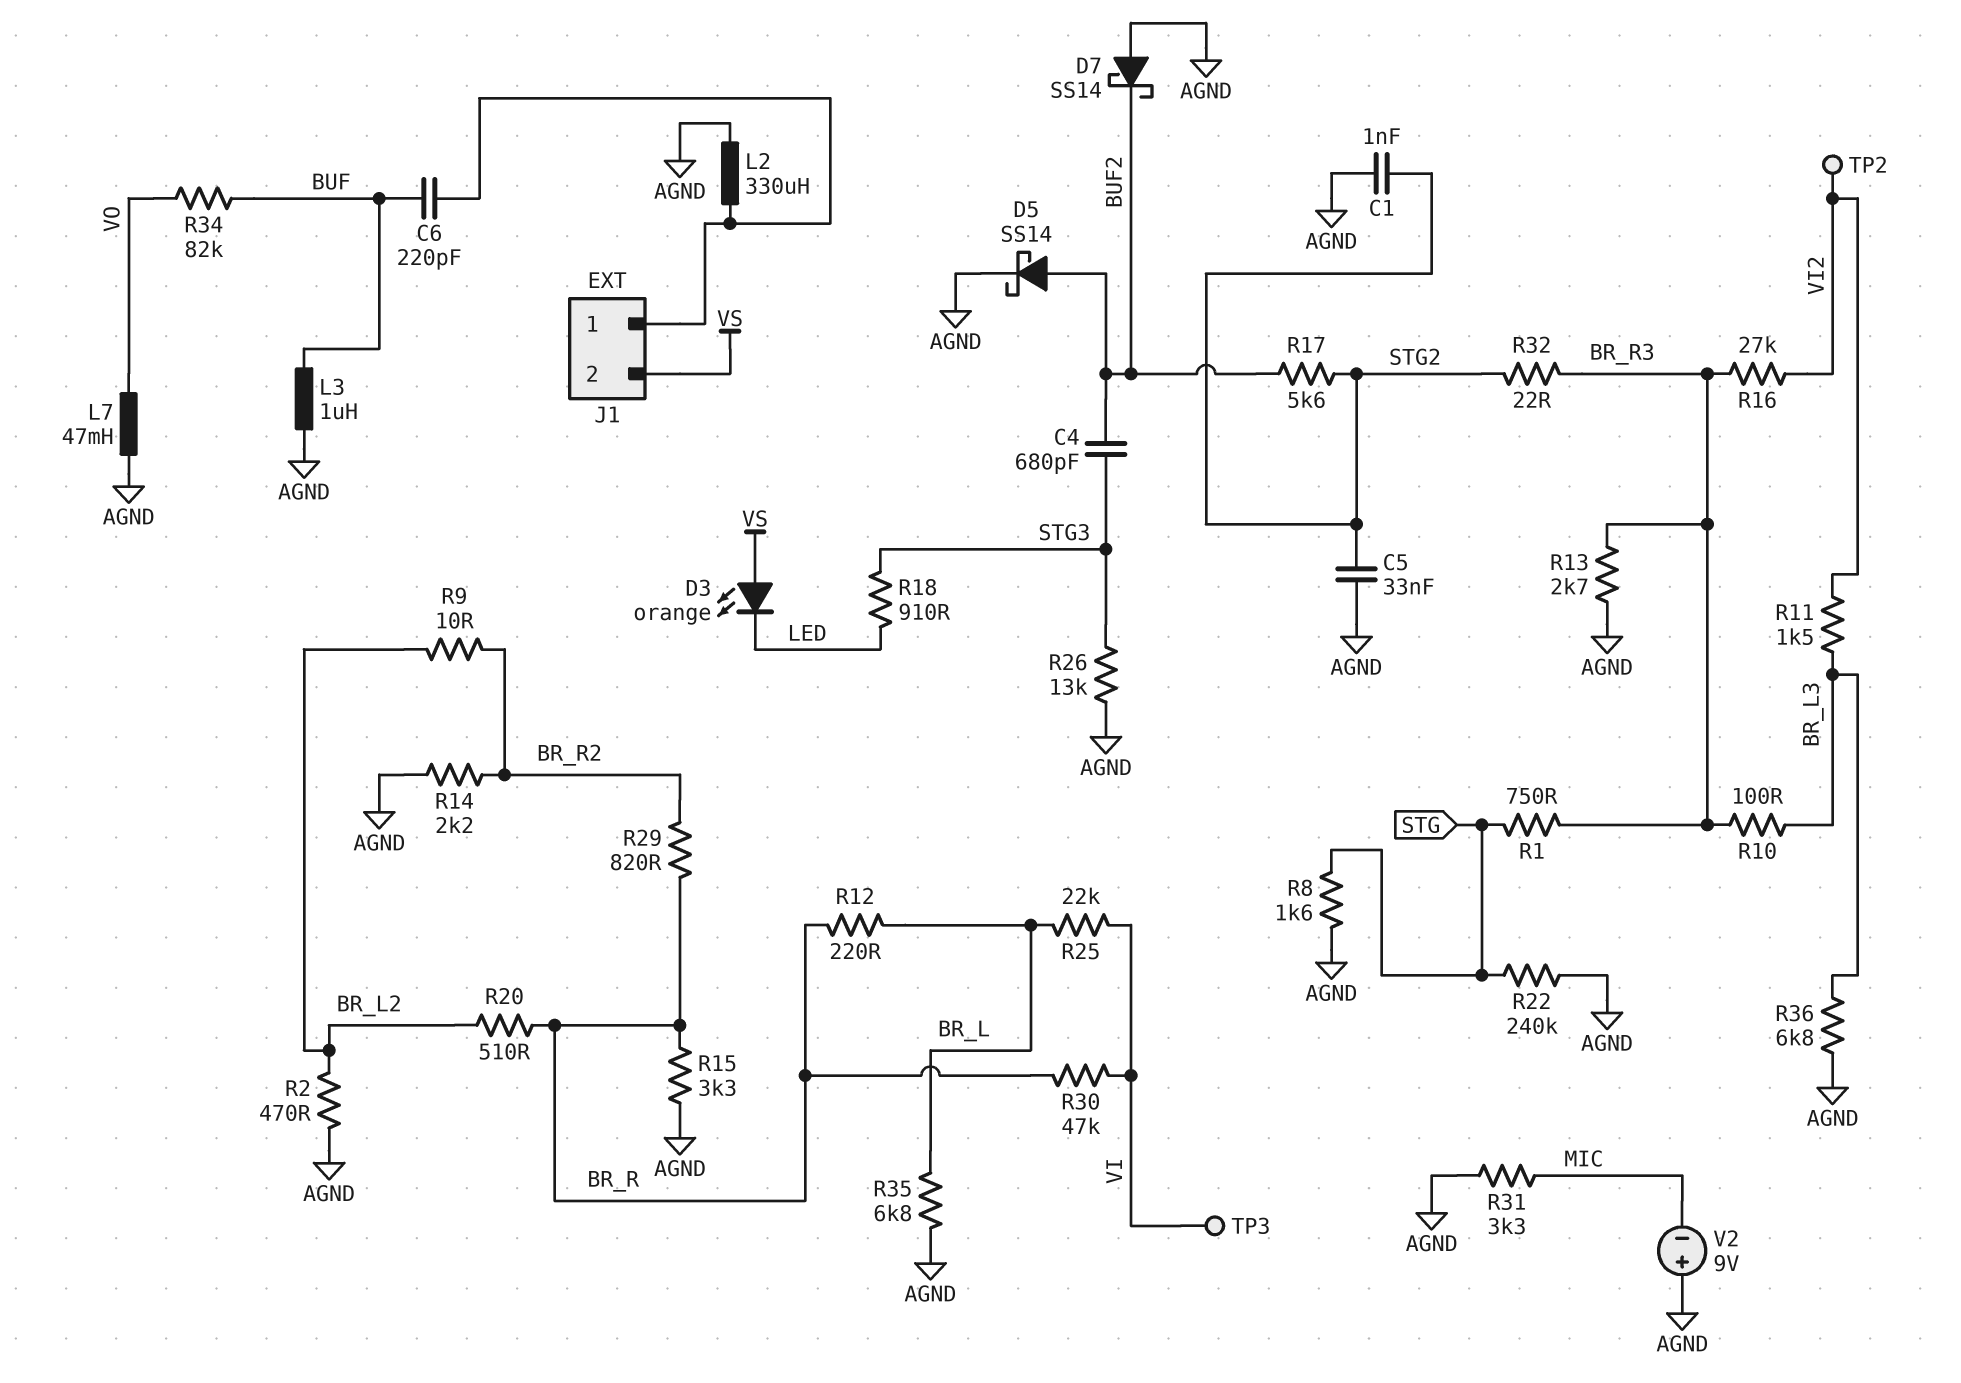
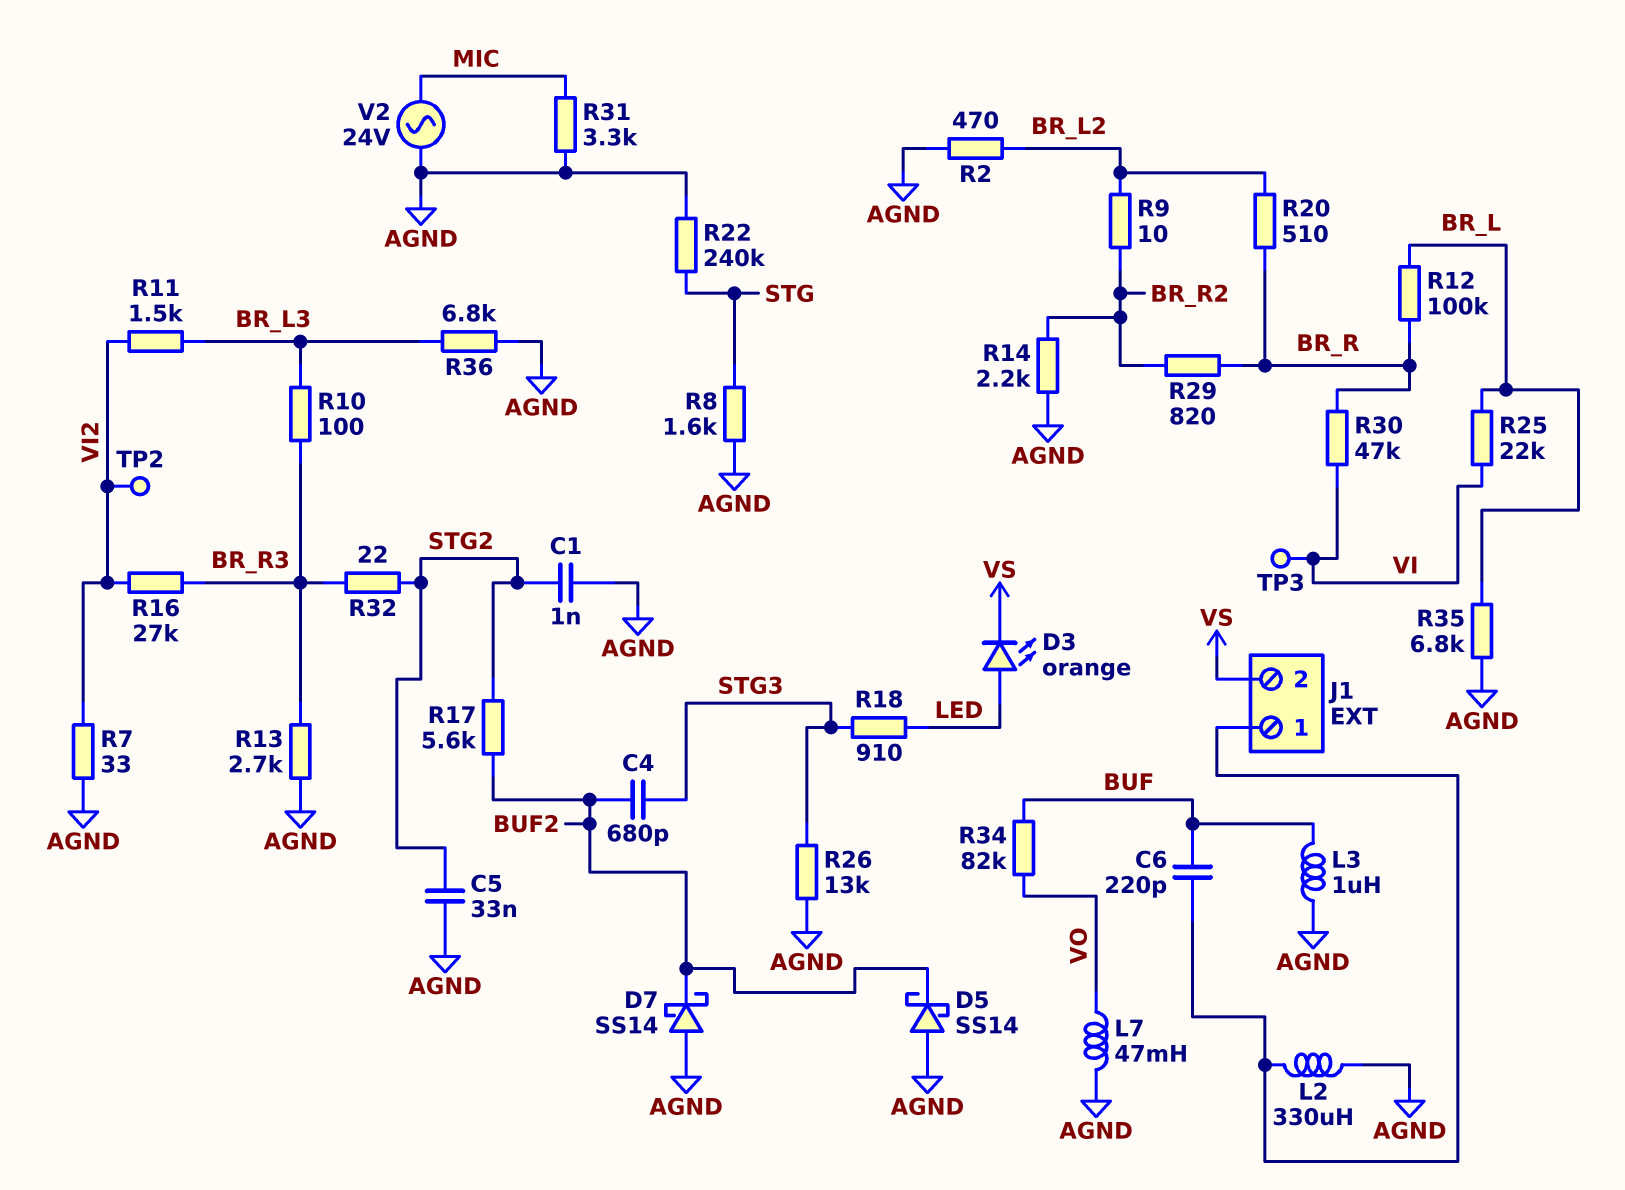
D3: LED orange (A VS, K LED) -> LED orange (A LED, K VS)
D5: schottky SS14 (A BUF2, K AGND) -> schottky SS14 (A AGND, K BUF2)
R1: 750 (BR_R3, STG) -> none
R7: none -> 33 (AGND, VI2)
R12: 220 (BR_L, BR_R) -> 100k (BR_L, BR_R)
R15: 3.3k (AGND, BR_R) -> none
V2: 9V (plus AGND, minus MIC) -> AC 24V (AGND, MIC)

